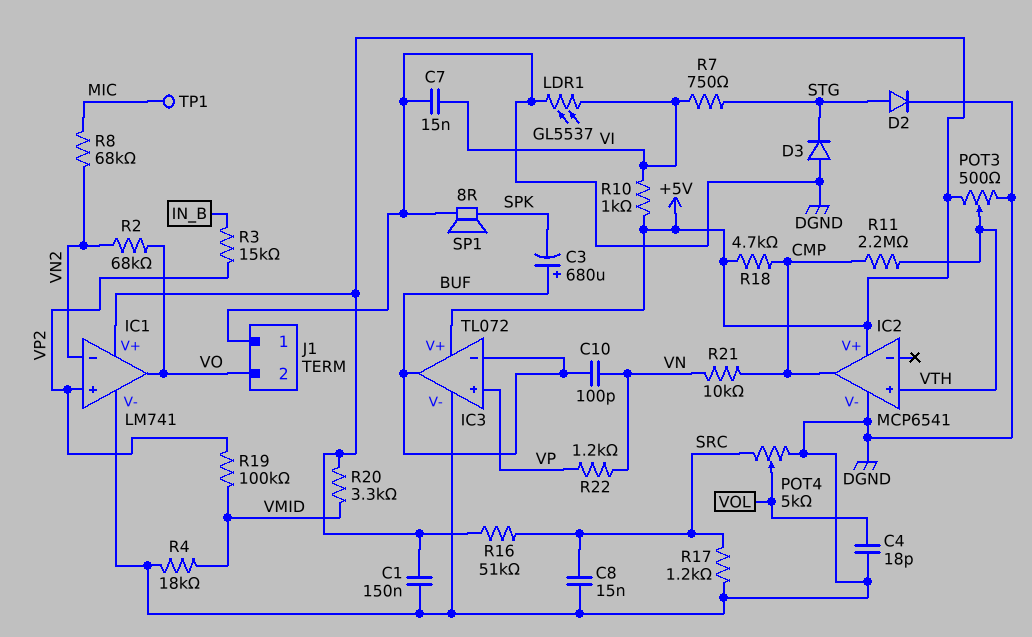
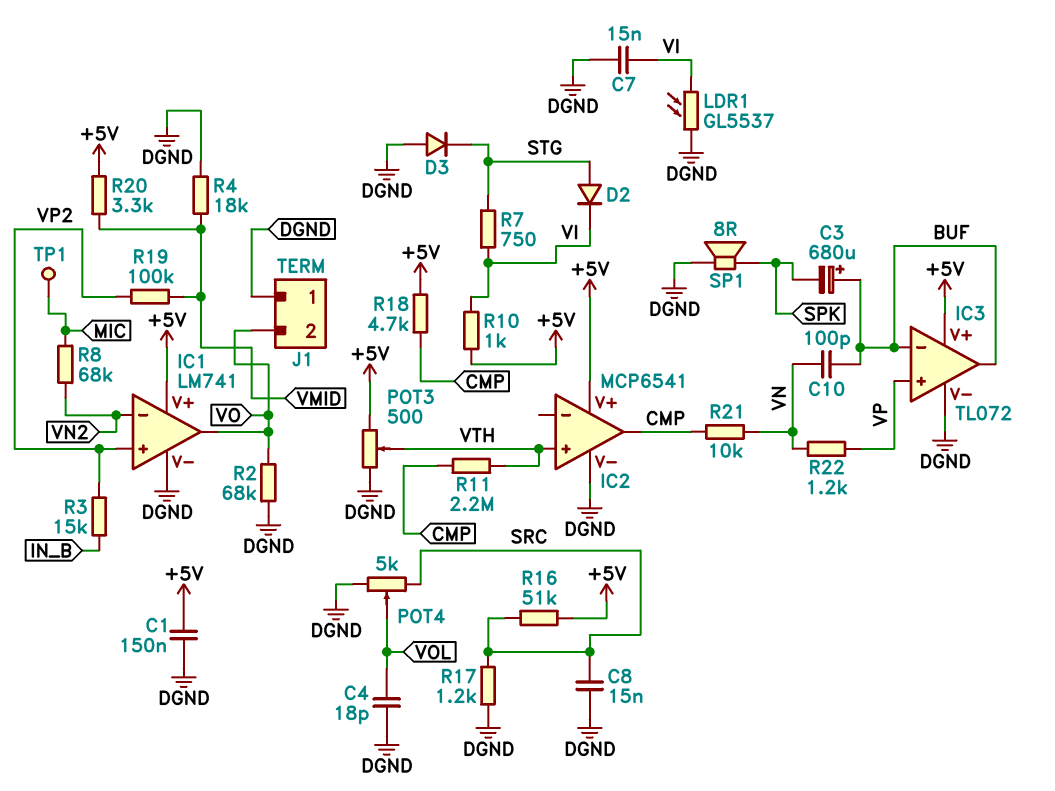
D2: diode (A STG, K DGND) -> diode (A STG, K VI)
R2: 68k (VN2, VO) -> 68k (DGND, VO)

